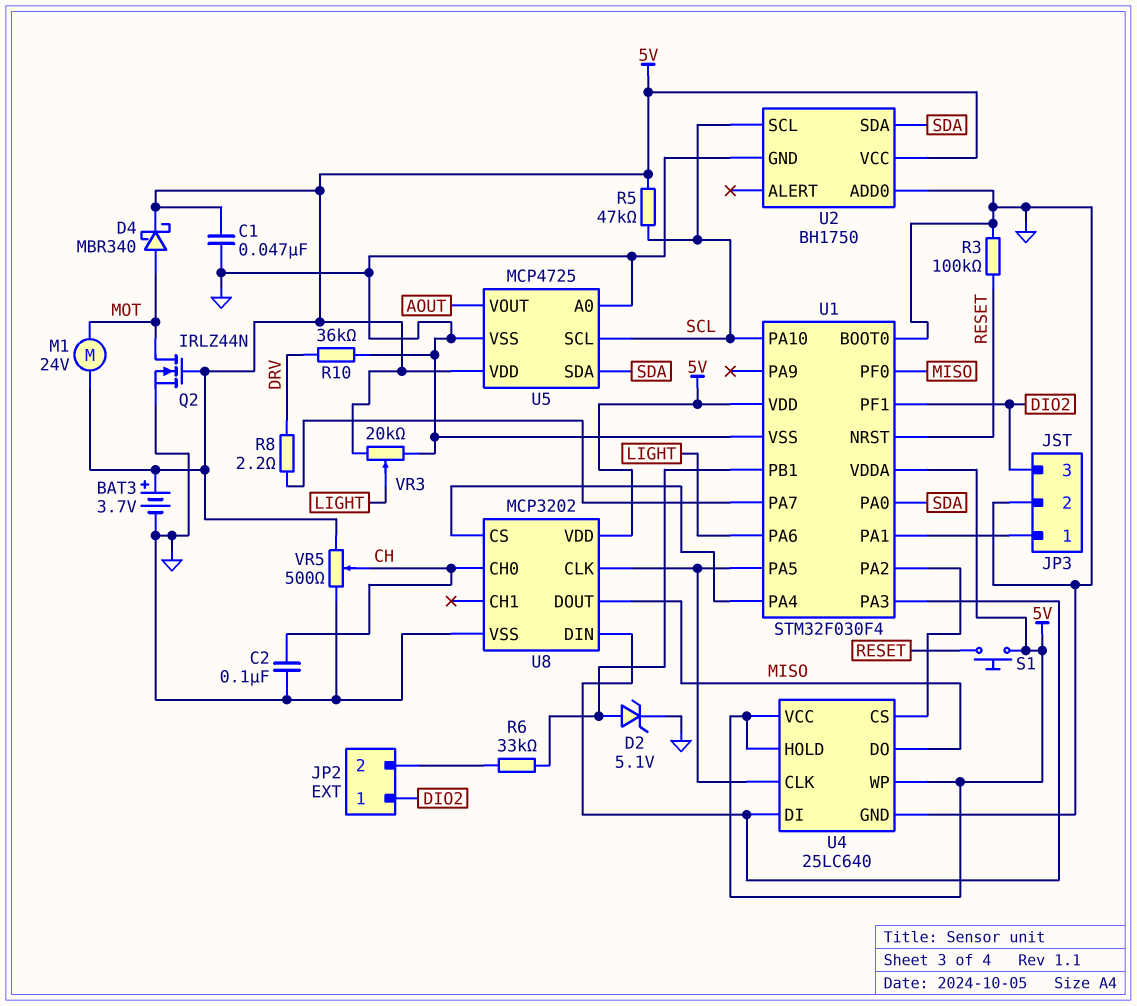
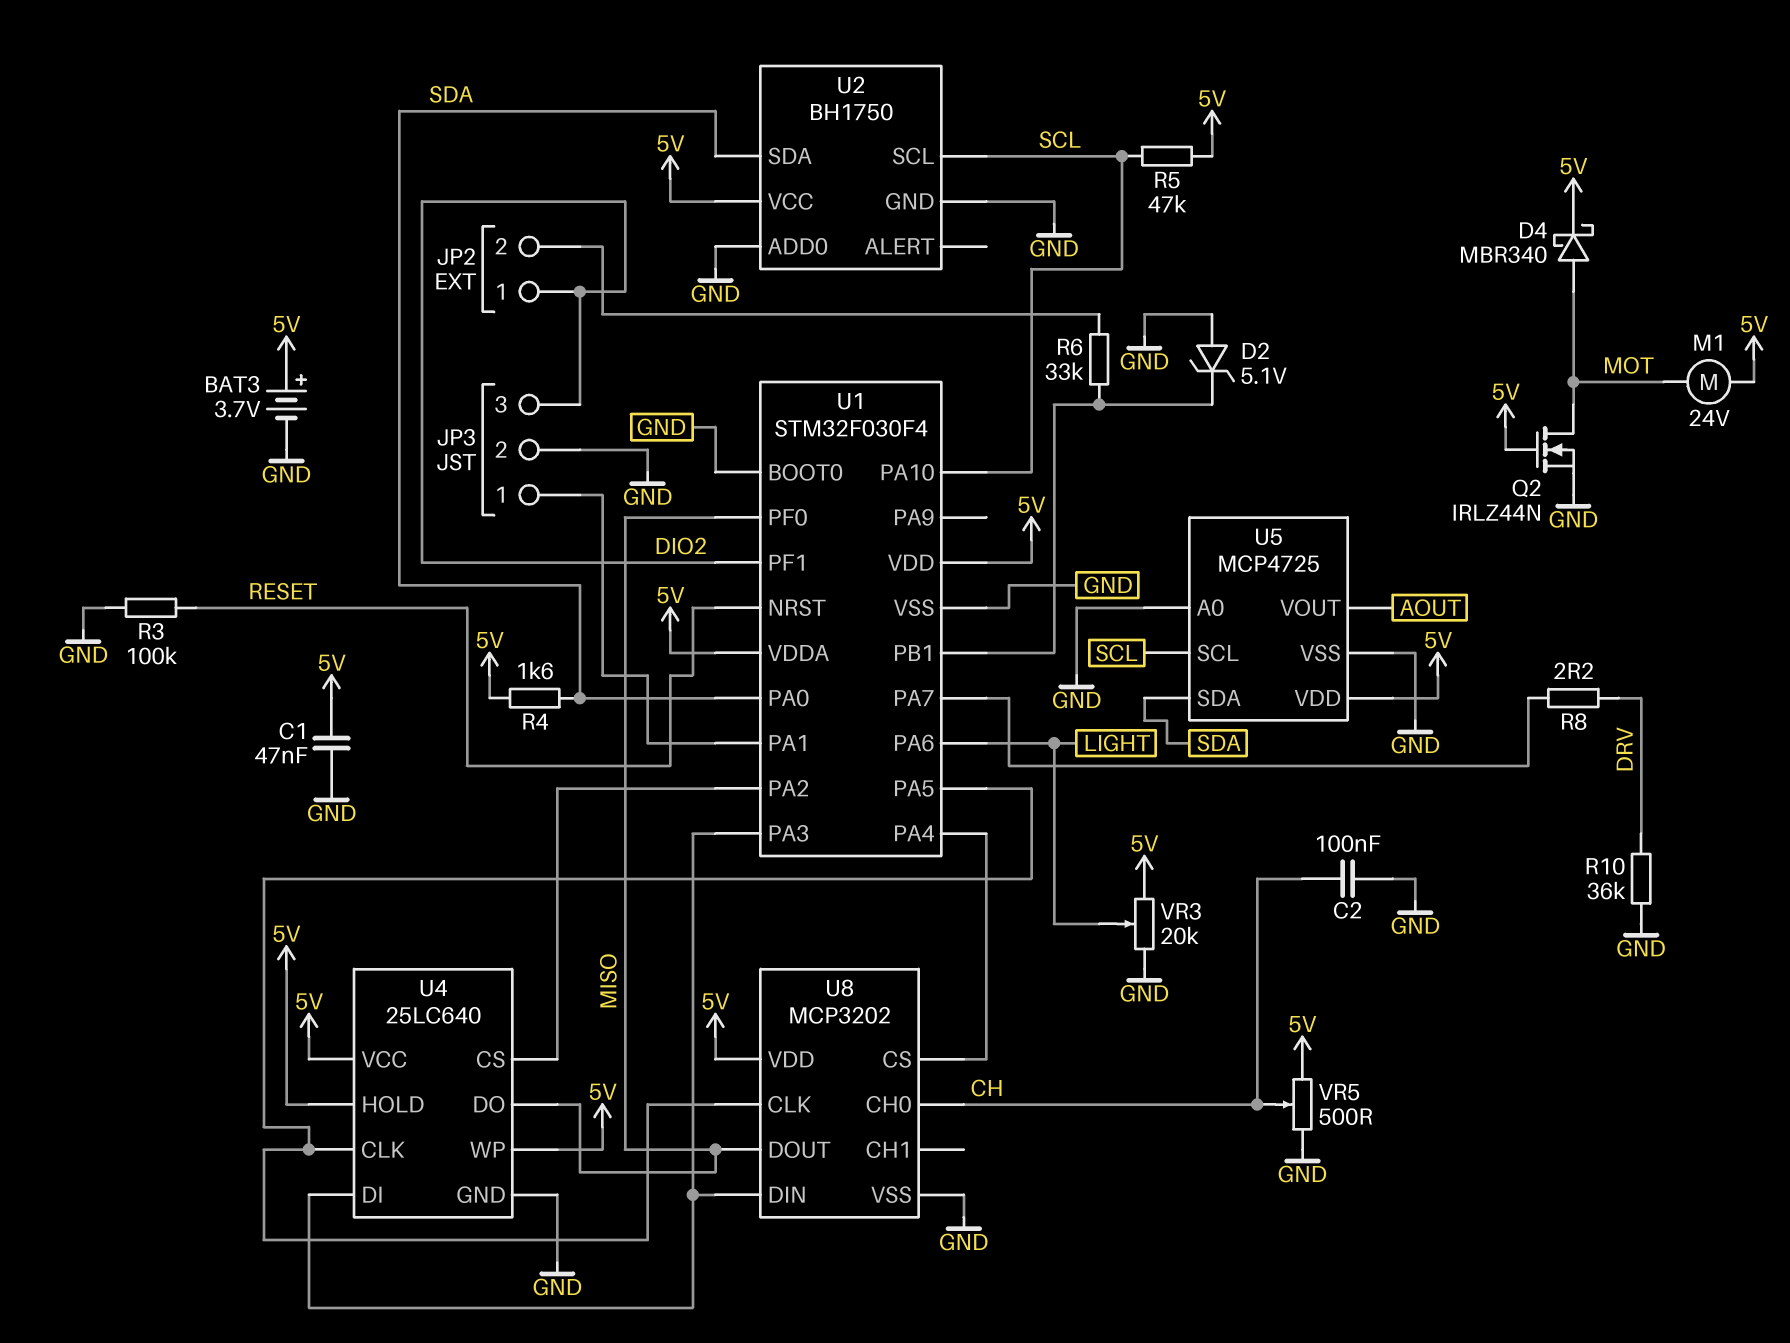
D2: zener 5.1V (A U1/PB1, K GND) -> zener 5.1V (A GND, K U1/PB1)
R4: none -> 1.6k (5V, SDA)
S1: button (5V, RESET) -> none

